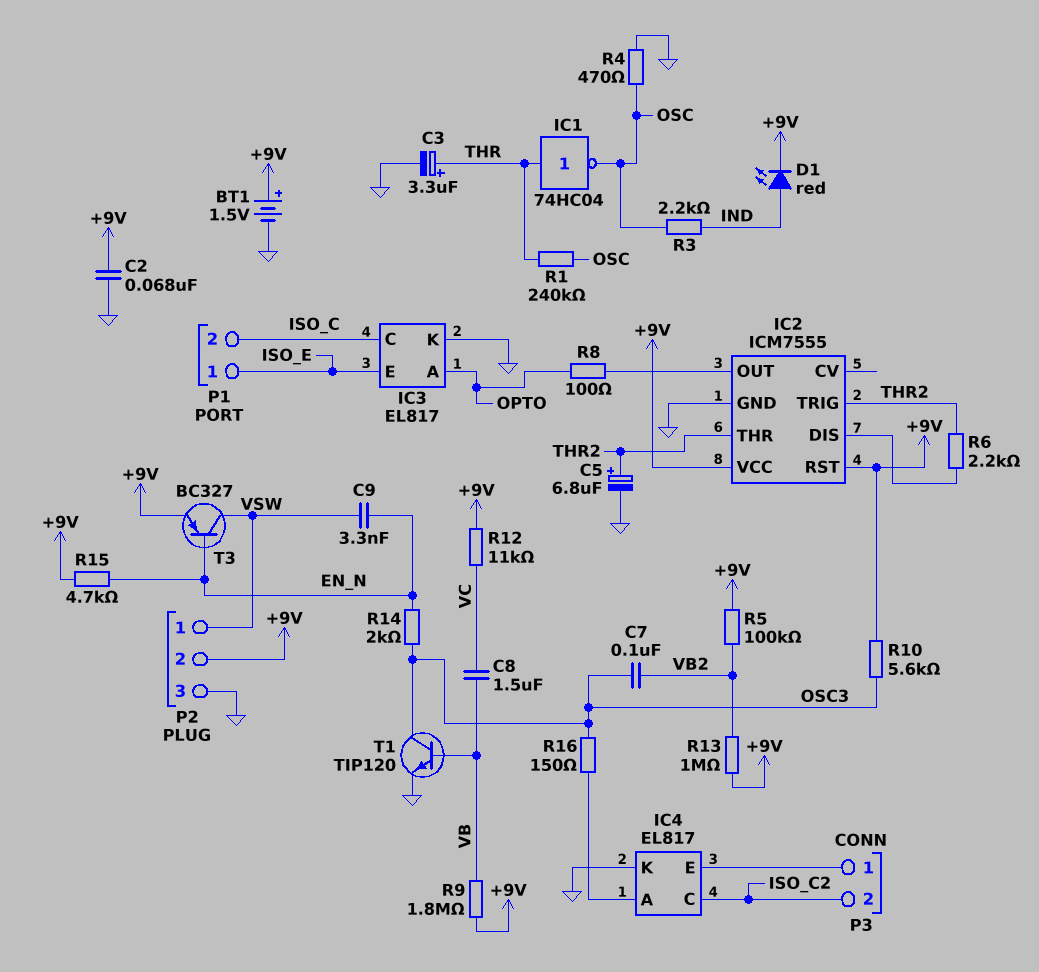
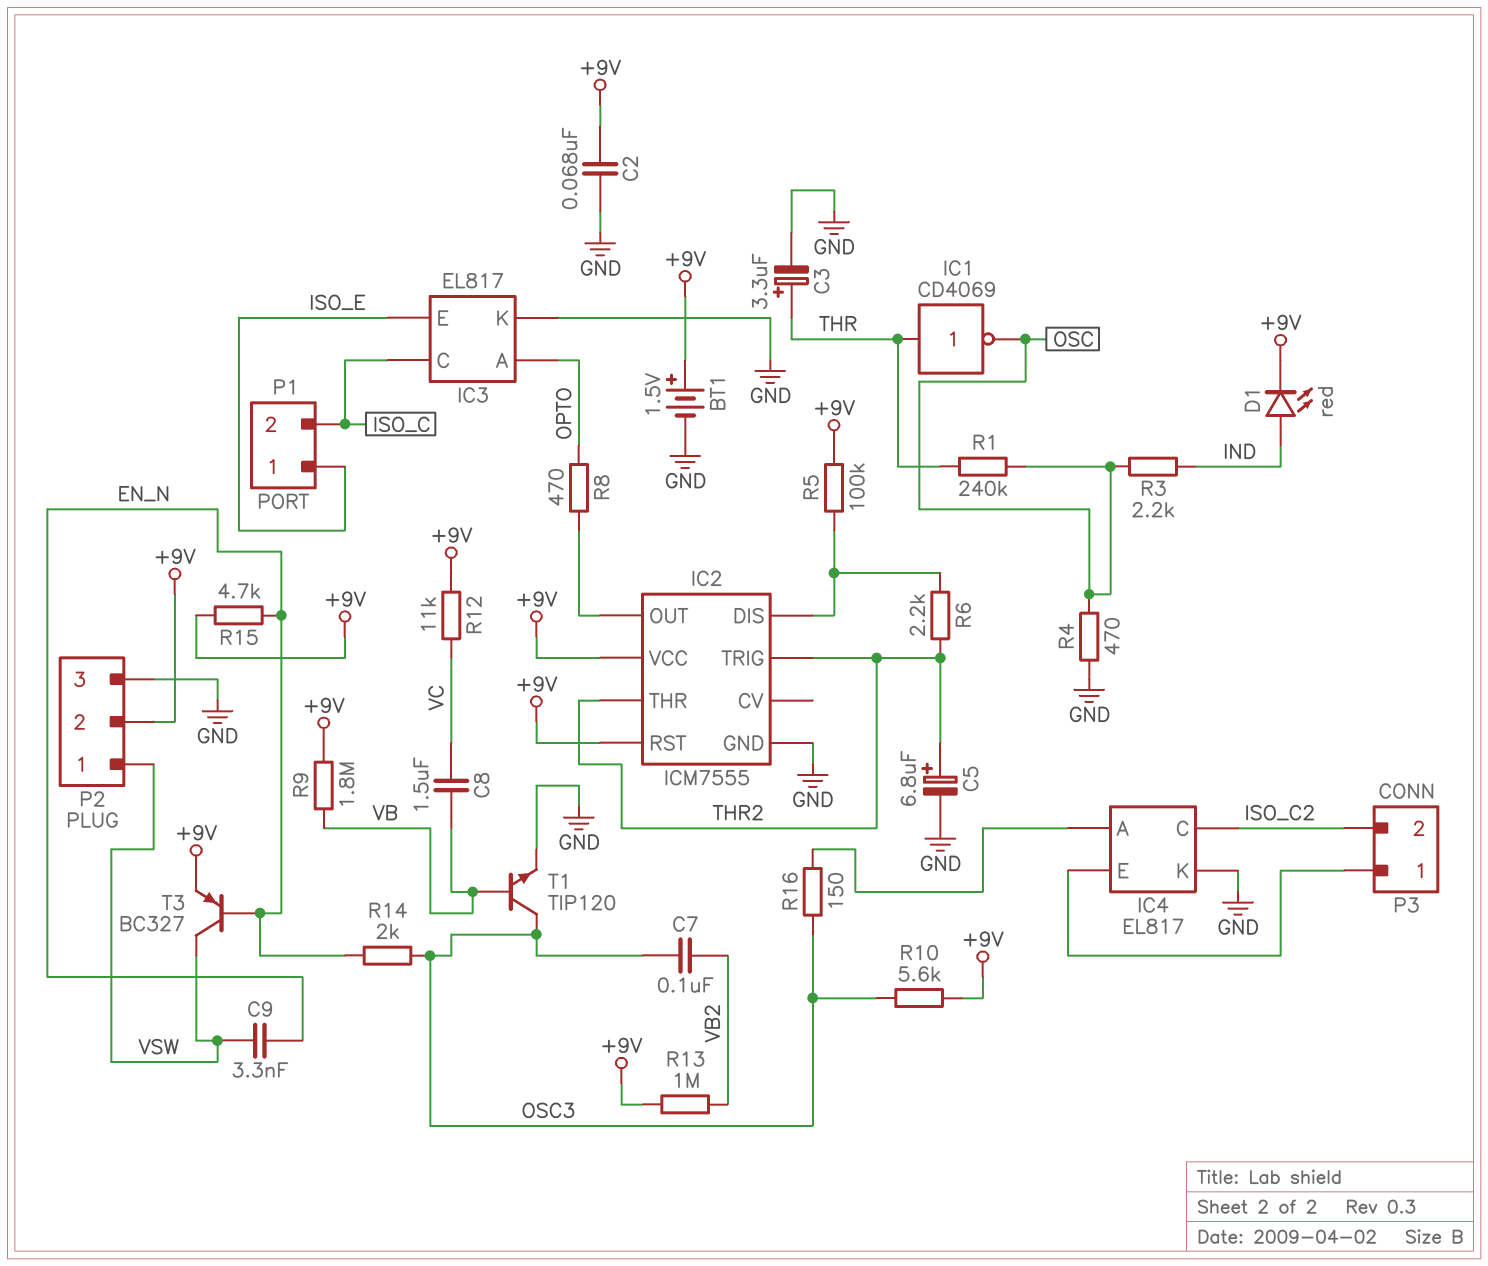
IC1: NOT 74HC04 (in THR, out OSC) -> NOT CD4069 (in THR, out OSC)
R5: 100k (+9V, VB2) -> 100k (+9V, IC2/DIS)
R8: 100 (IC2/OUT, OPTO) -> 470 (IC2/OUT, OPTO)

